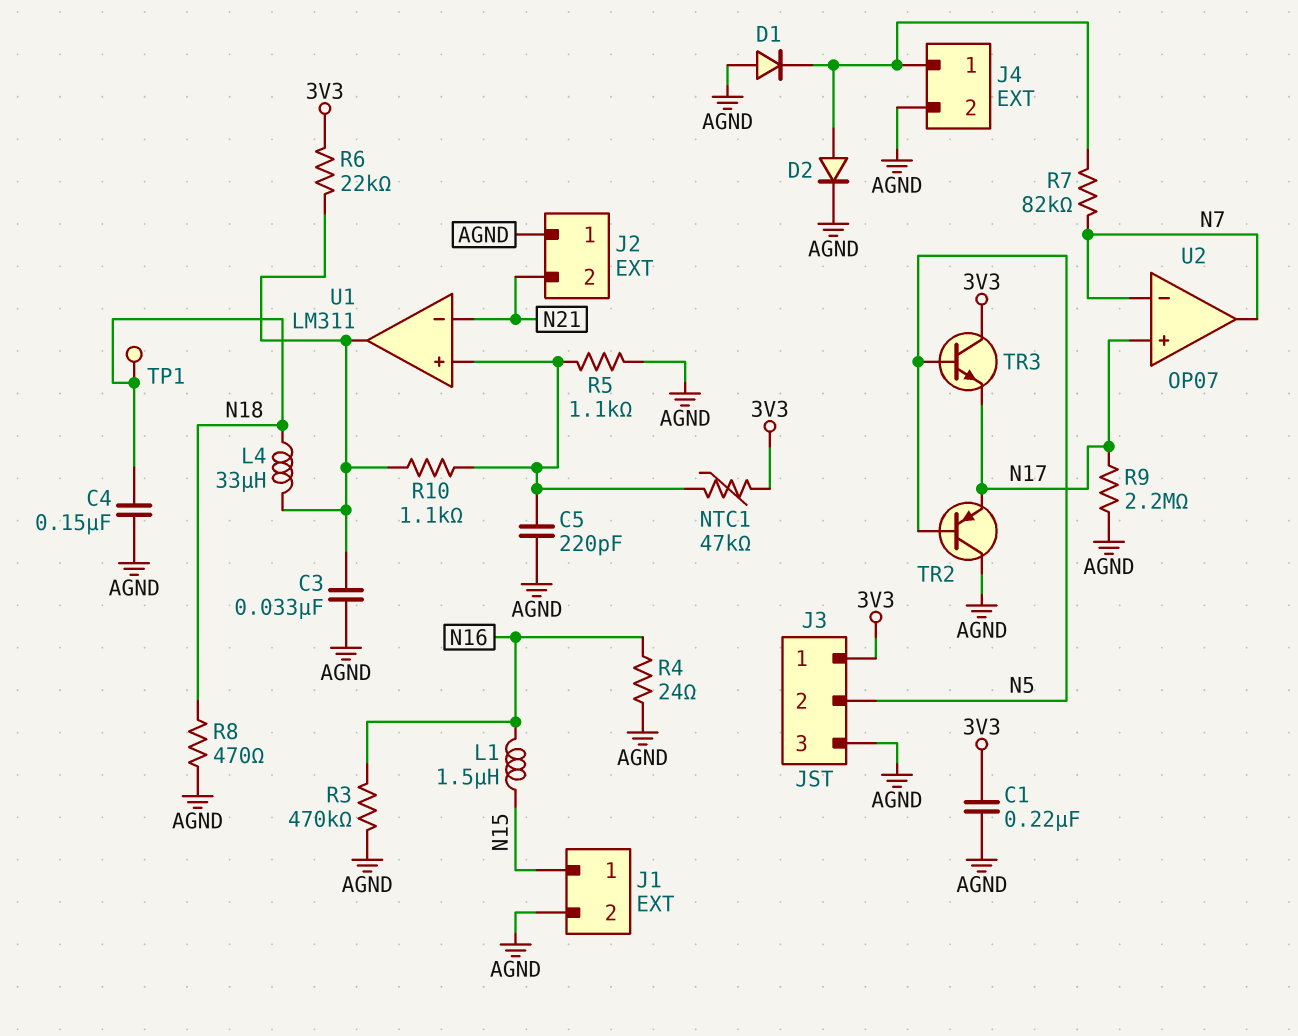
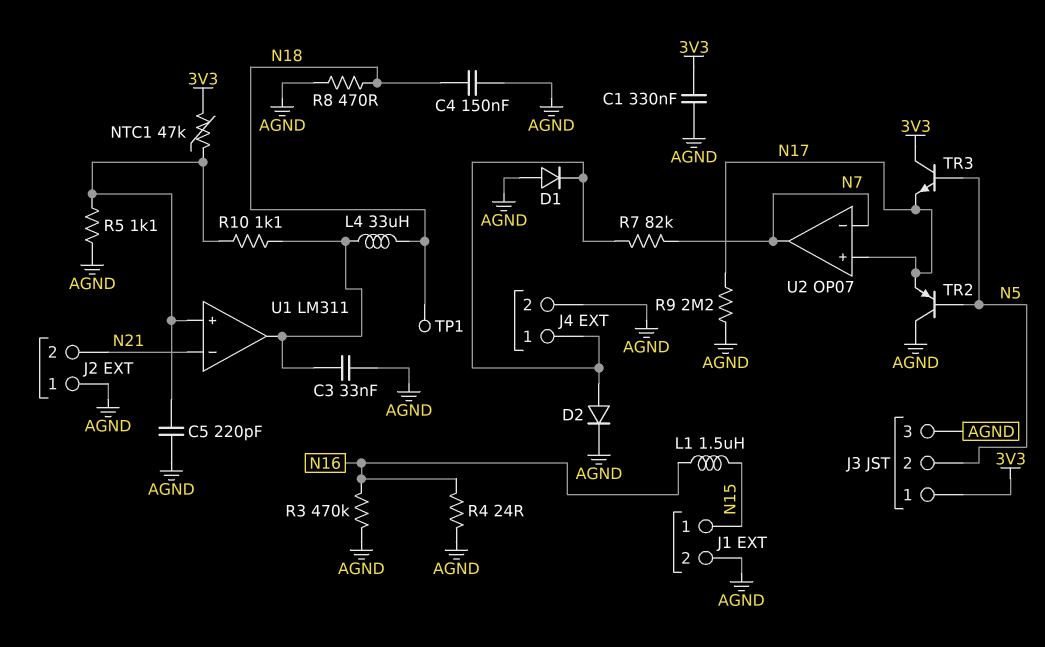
C1: 220nF (3V3, AGND) -> 330nF (3V3, AGND)
R6: 22k (3V3, U1/out) -> none

